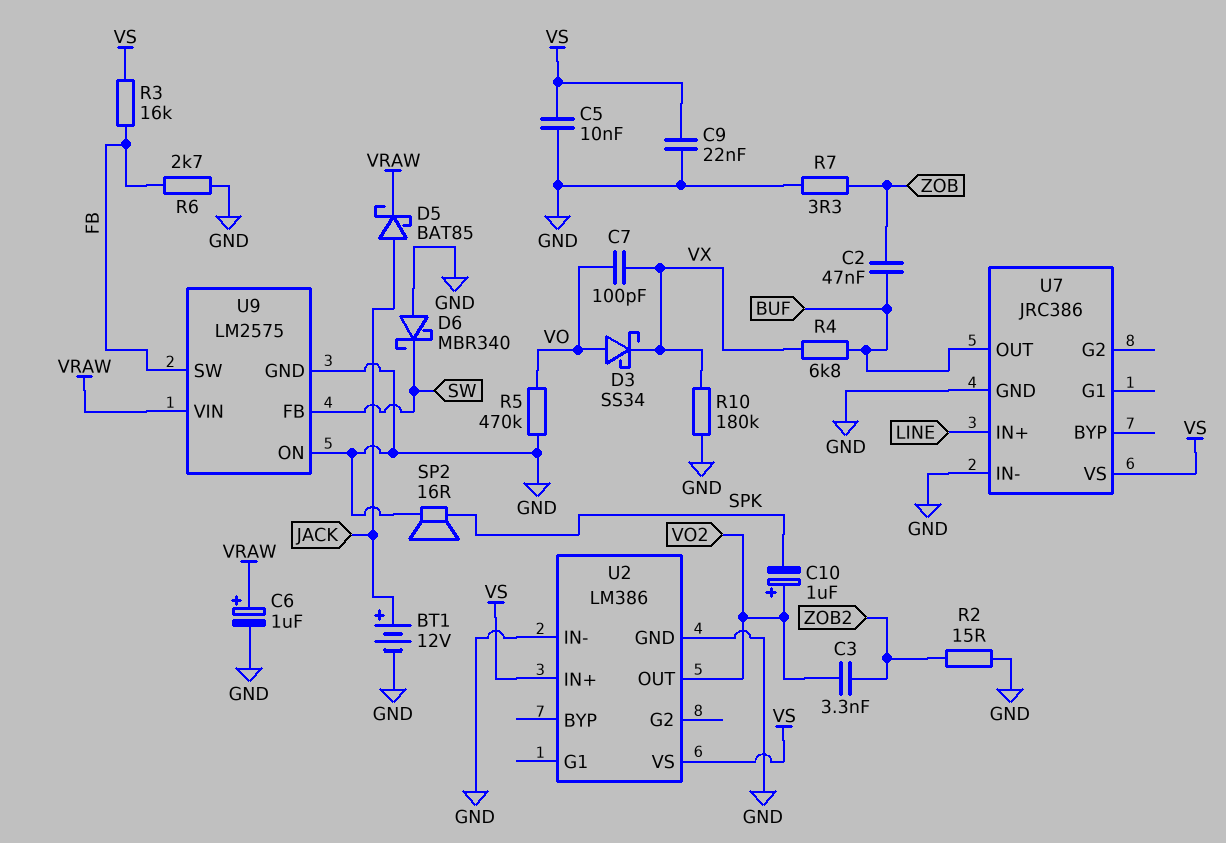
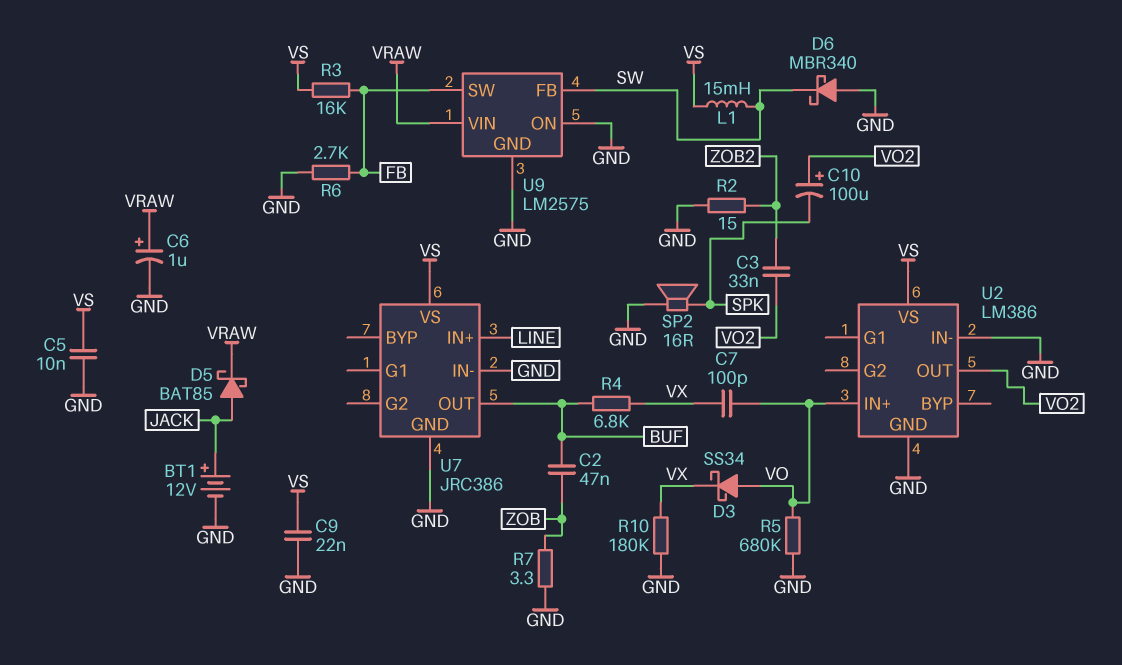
C3: 3.3nF (VO2, ZOB2) -> 33nF (VO2, ZOB2)
C10: 1uF (plus VO2, minus SPK) -> 100uF (plus VO2, minus SPK)
L1: none -> 15mH (SW, VS)
R5: 470k (GND, VO) -> 680k (GND, VO)
U2 pin IN+: VS -> VO

